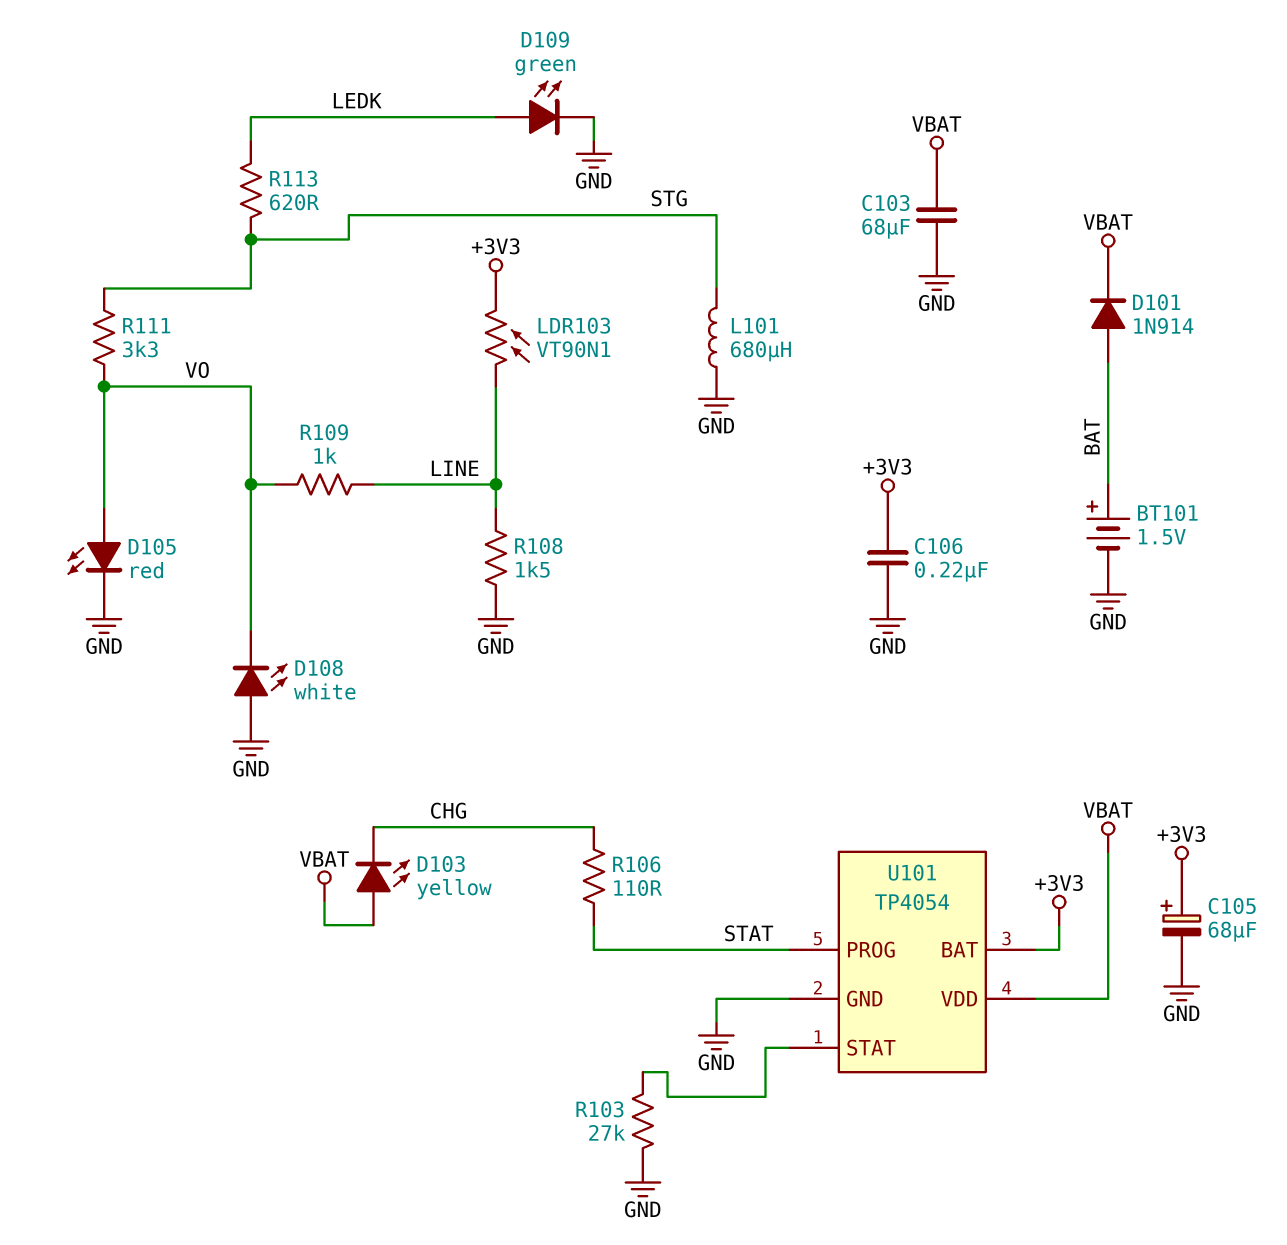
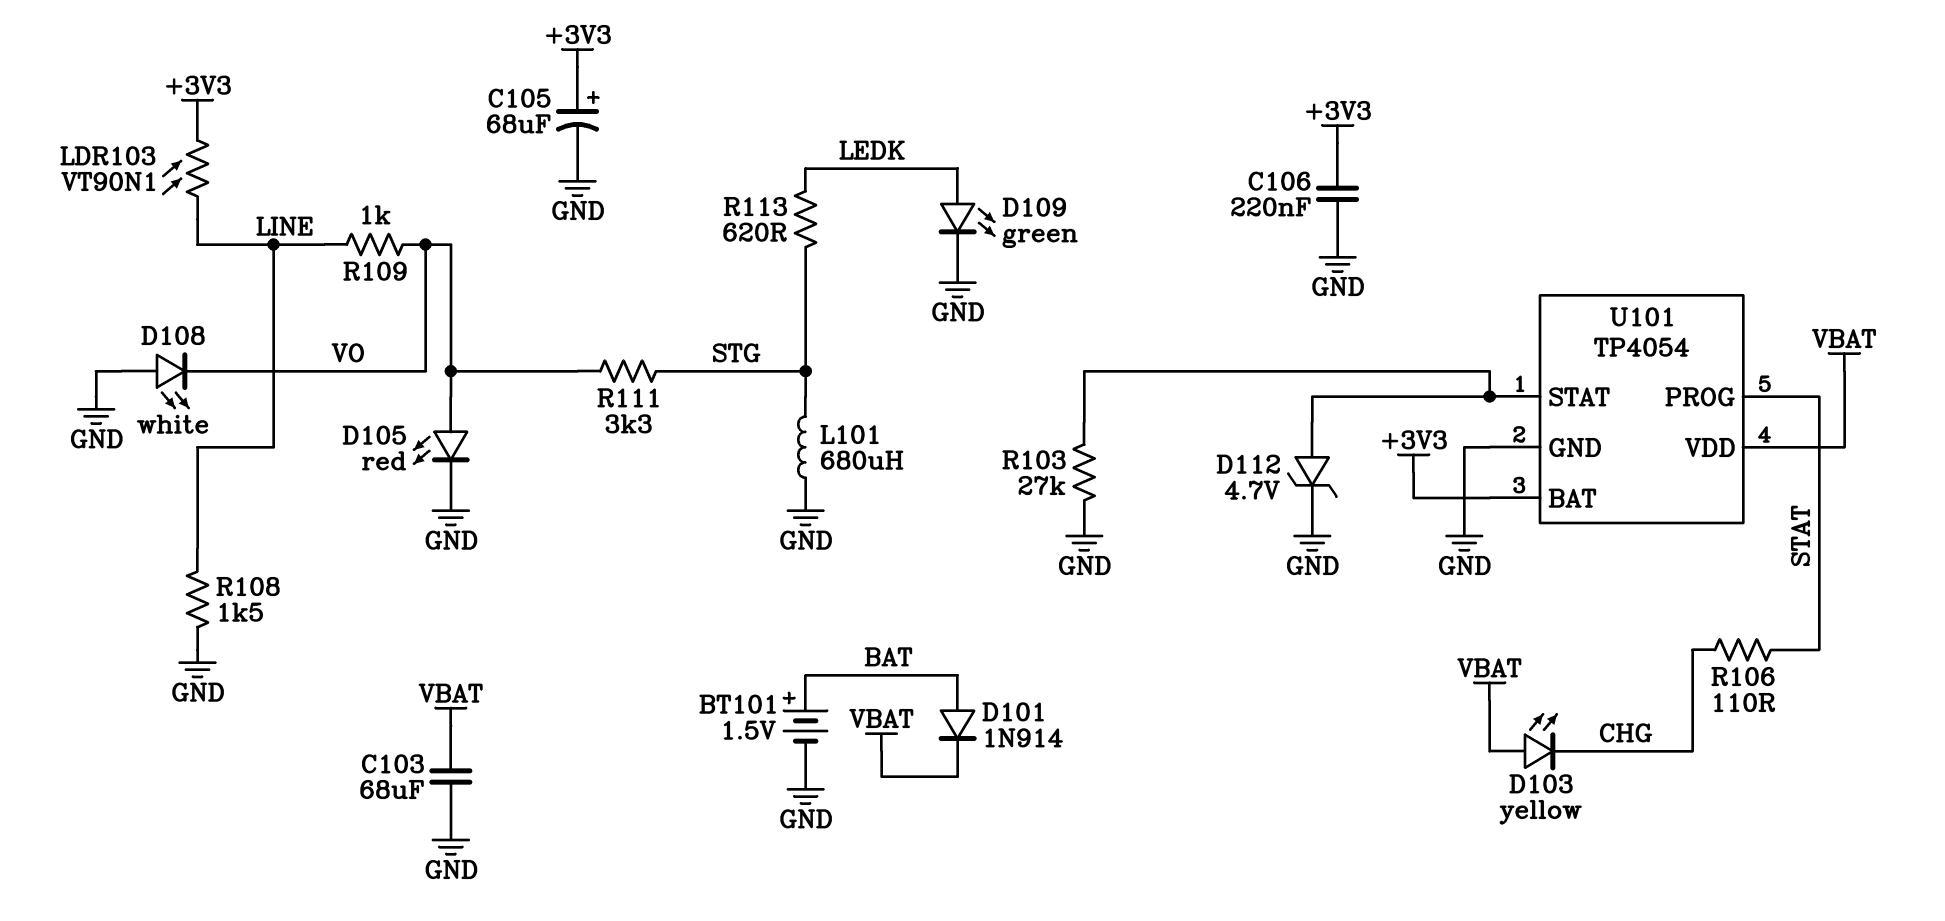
D112: none -> zener 4.7V (A U101/STAT, K GND)

